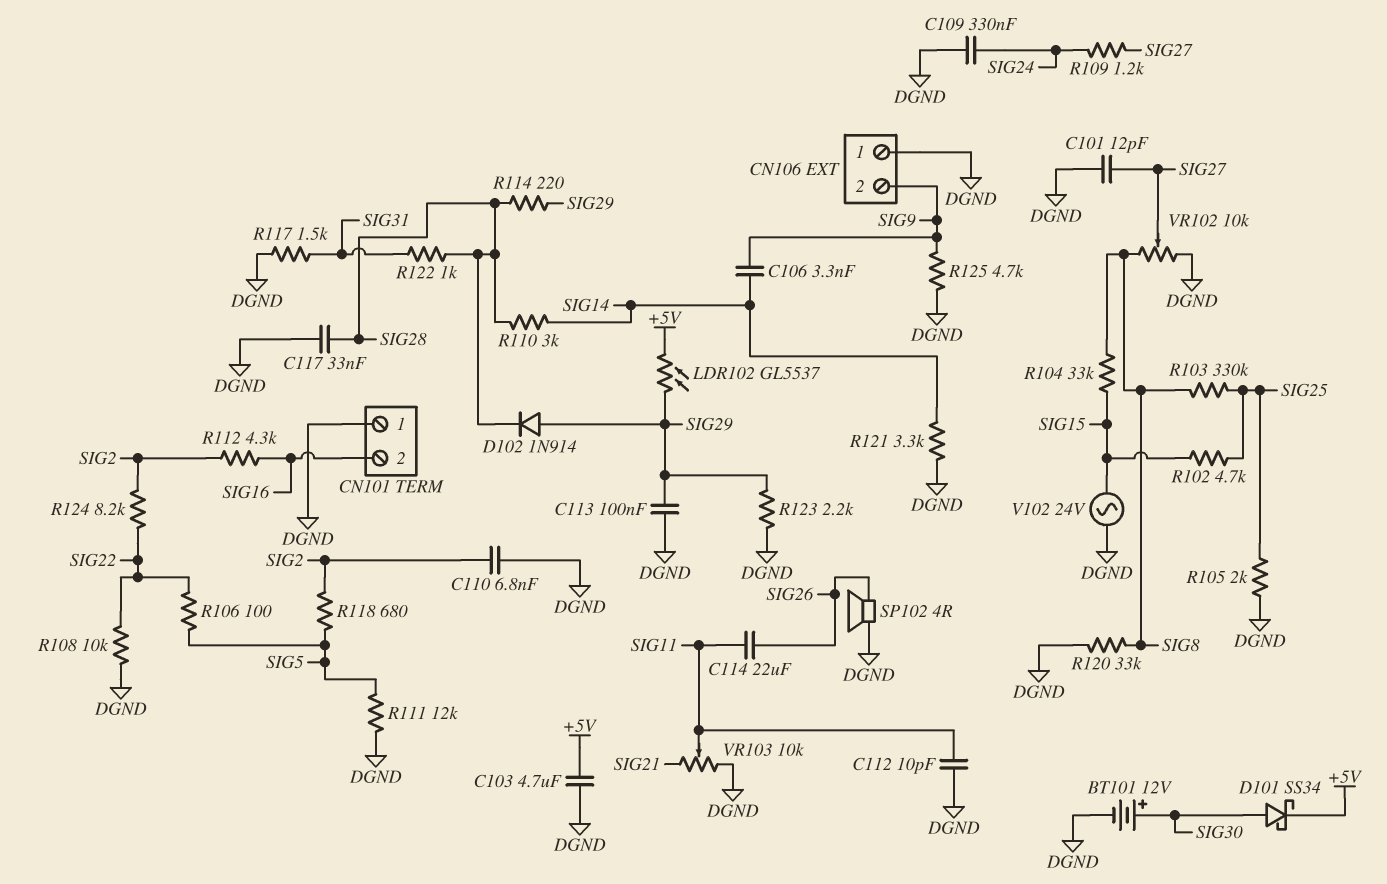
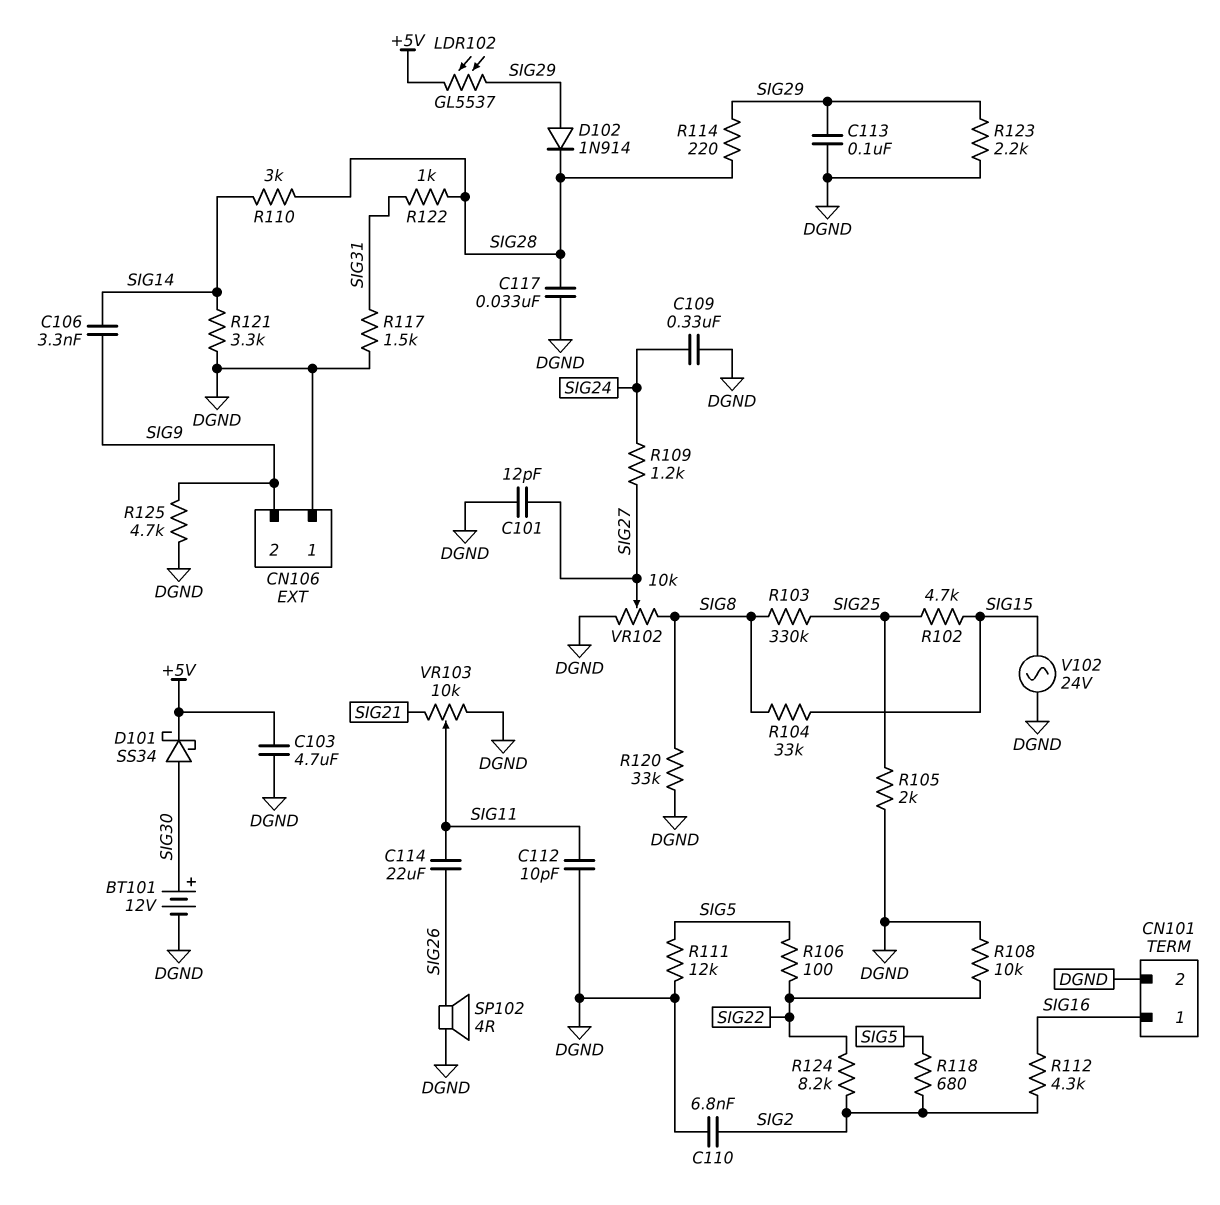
CN101 pin 1: DGND -> SIG16
CN101 pin 2: SIG16 -> DGND

